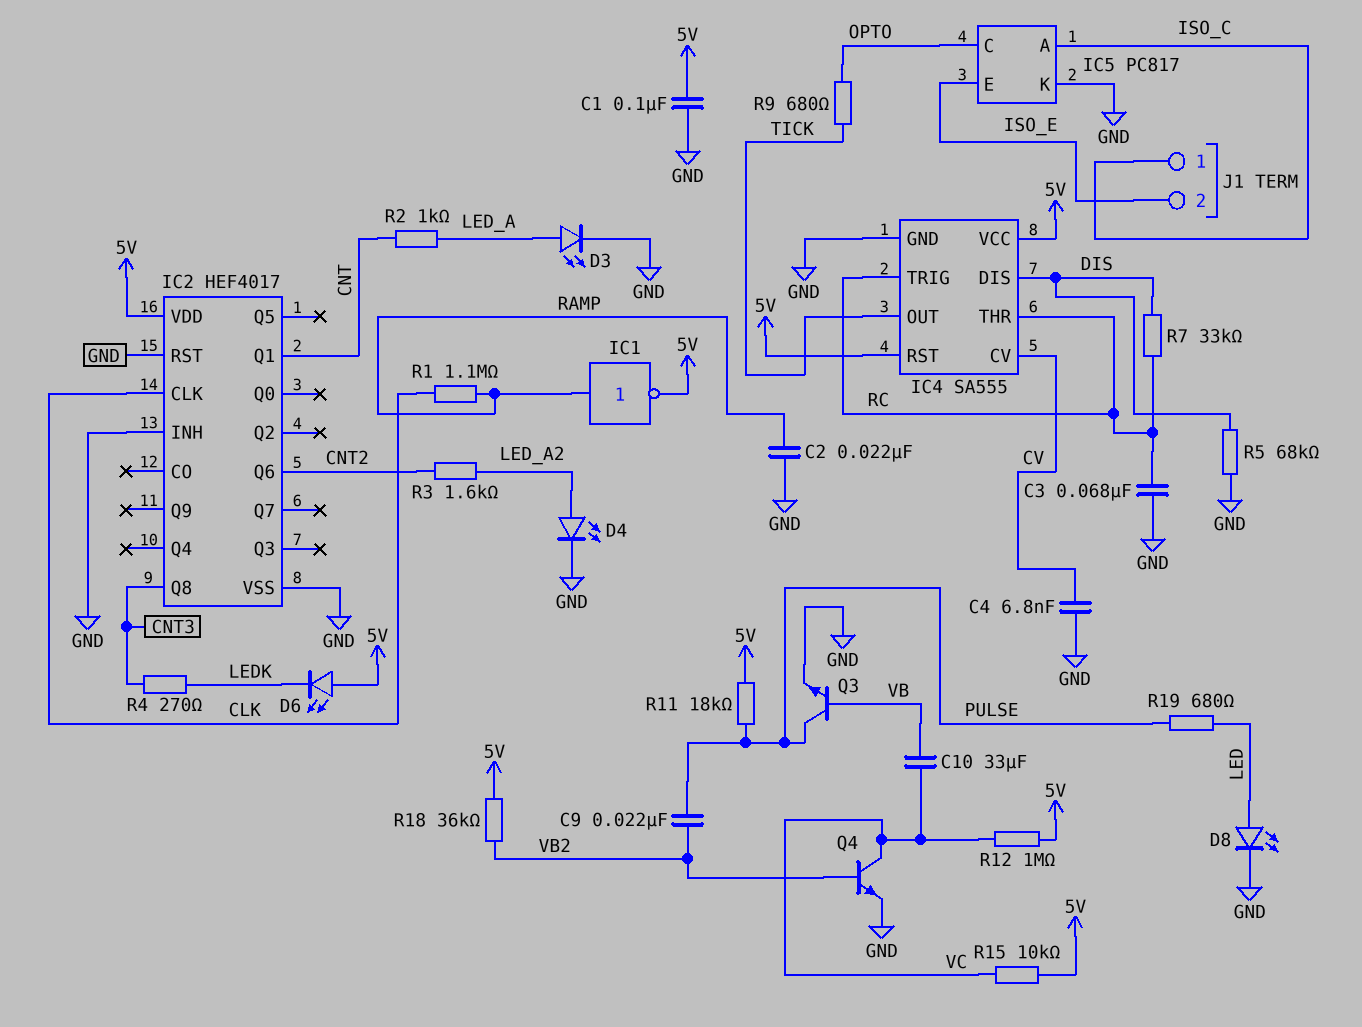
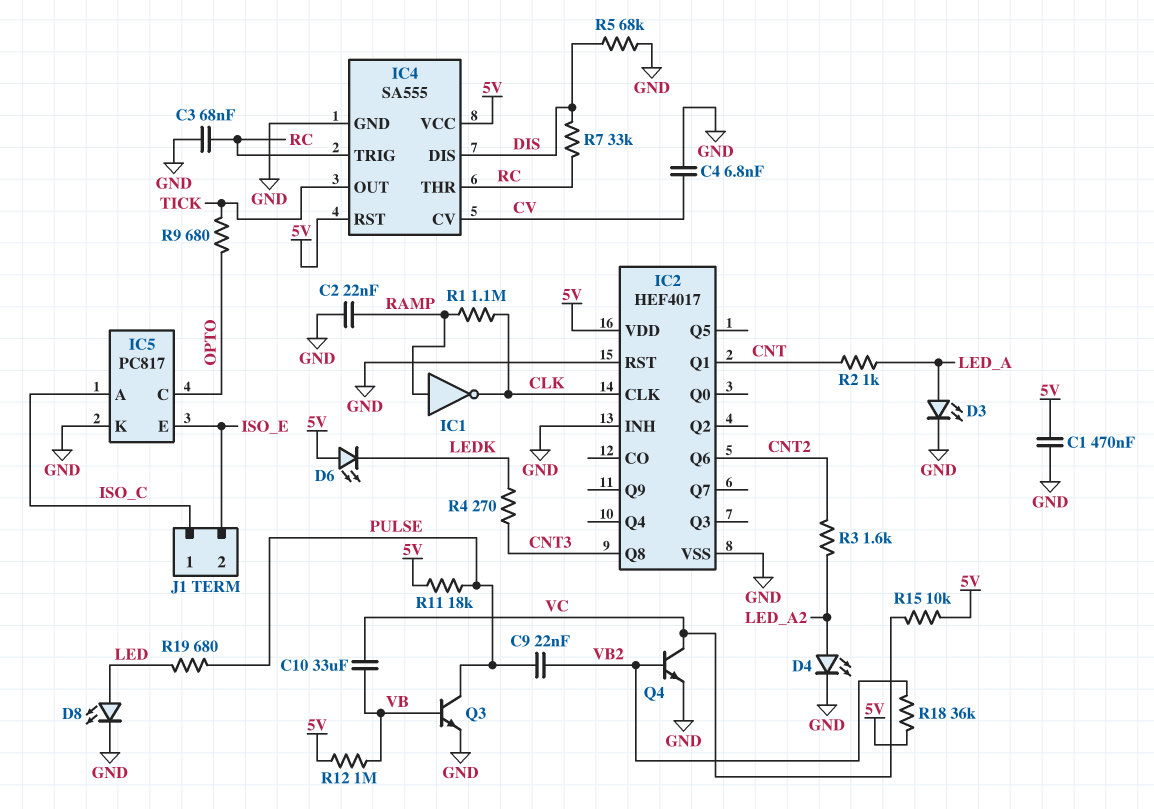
C1: 100nF (5V, GND) -> 470nF (5V, GND)
IC1: NOT (in RAMP, out 5V) -> NOT (in RAMP, out CLK)
R12: 1M (5V, VC) -> 1M (5V, VB)

